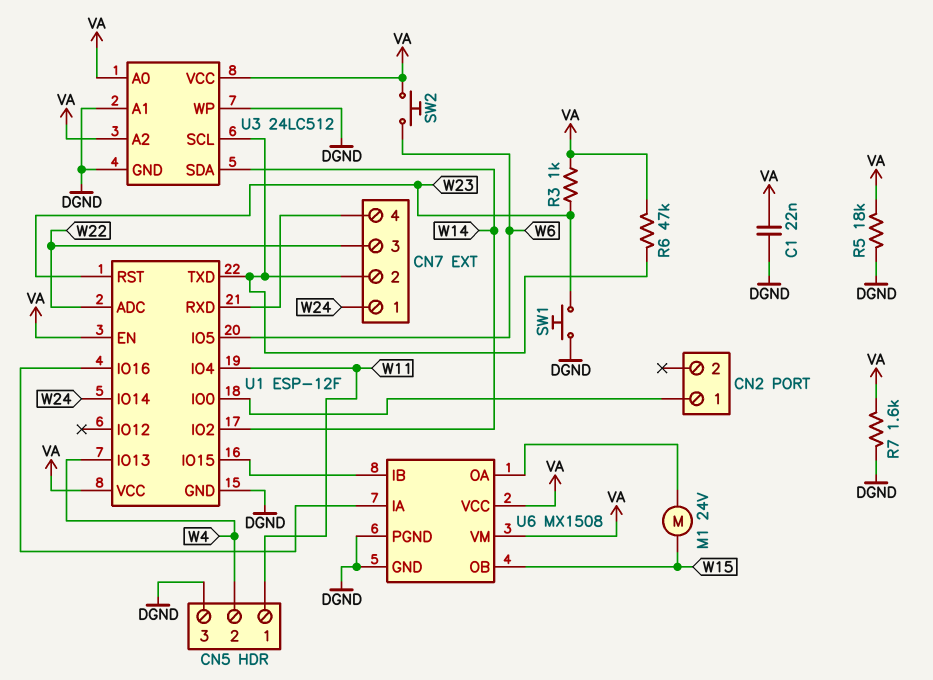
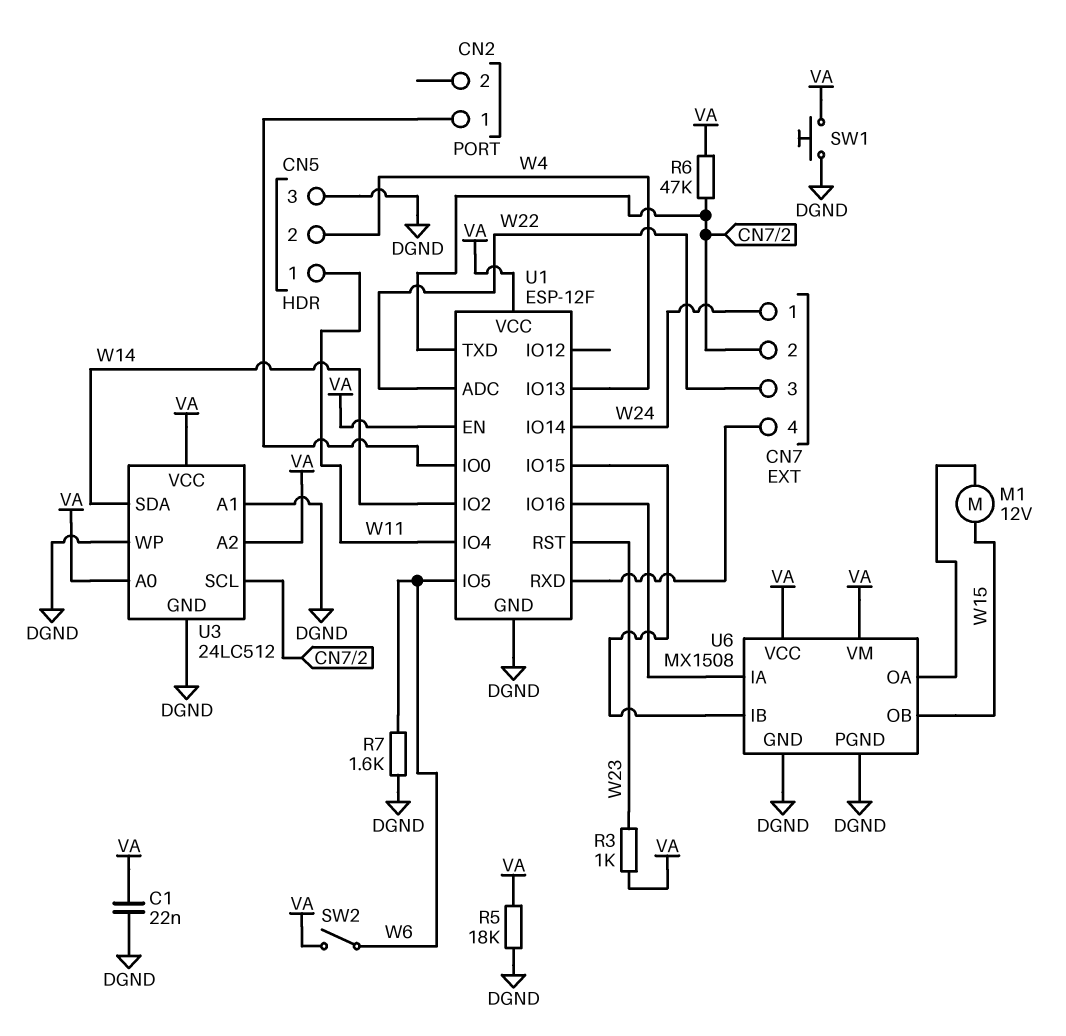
M1: motor 24V (U6/OA, W15) -> motor 12V (U6/OA, W15)
R7: 1.6k (DGND, VA) -> 1.6k (DGND, W6)
SW1: button (DGND, W23) -> button (DGND, VA)
SW2: button (VA, W6) -> switch (VA, W6)

